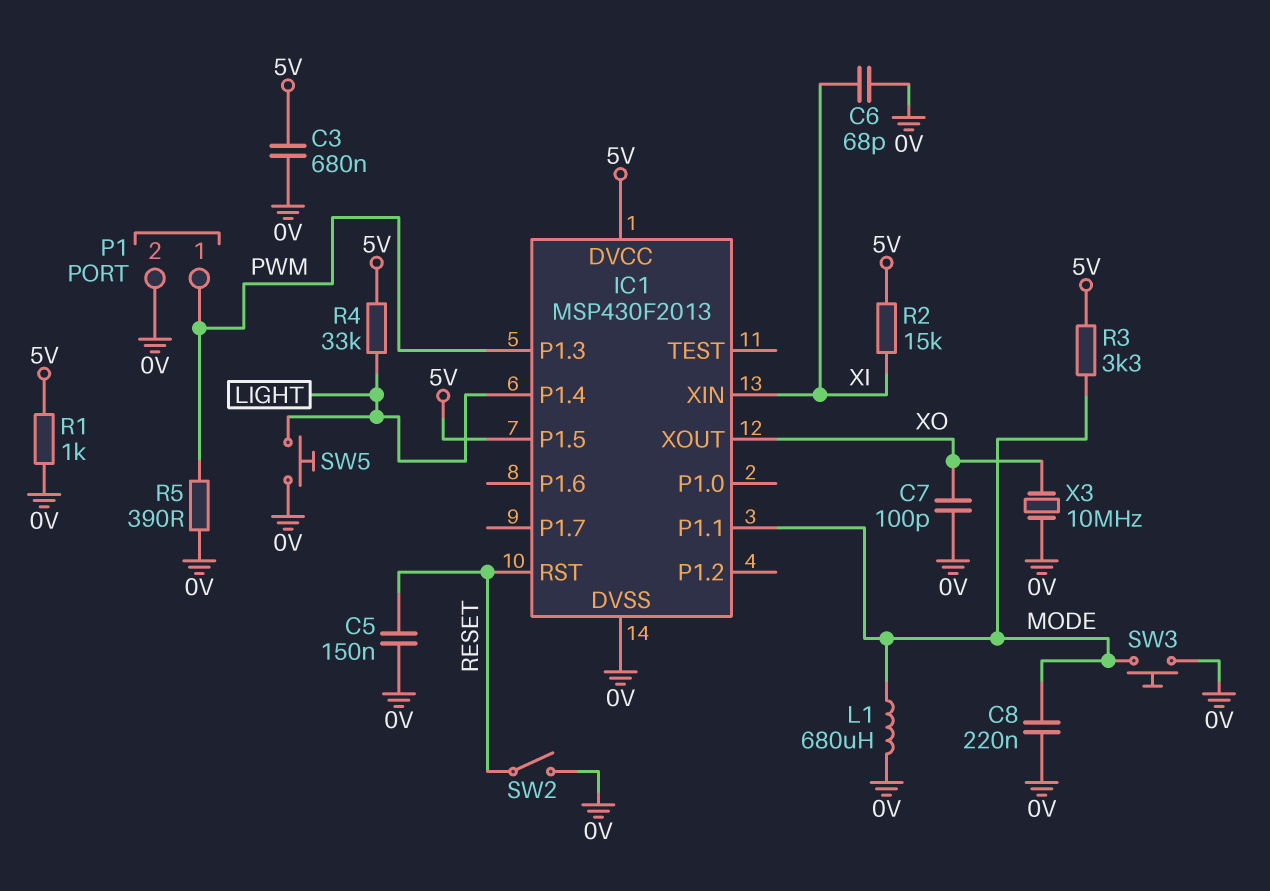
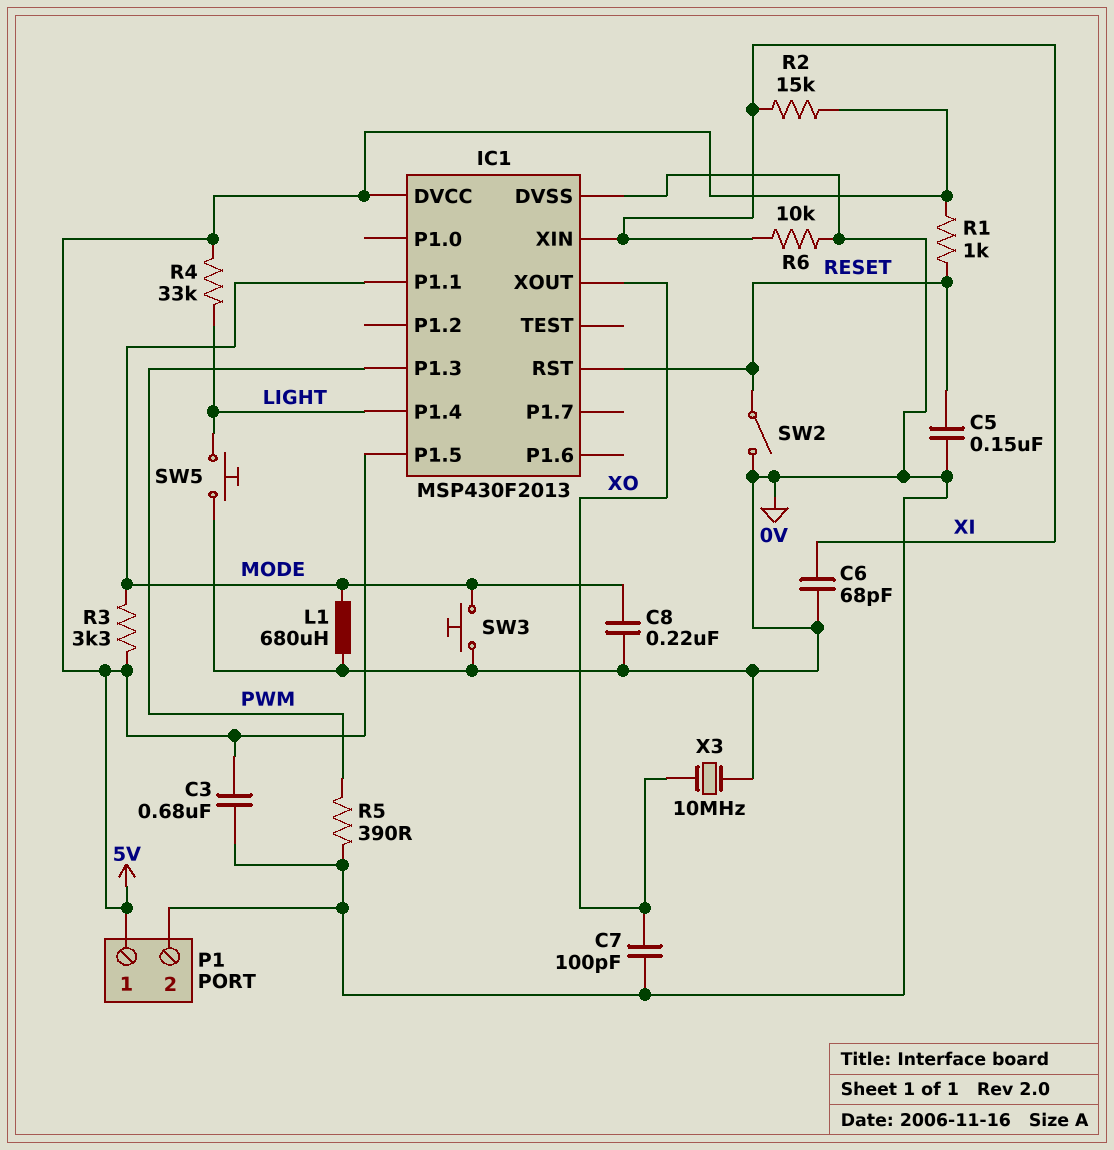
P1 pin 1: PWM -> 5V
R1: 1k (0V, 5V) -> 1k (5V, RESET)
R6: none -> 10k (0V, XI)

